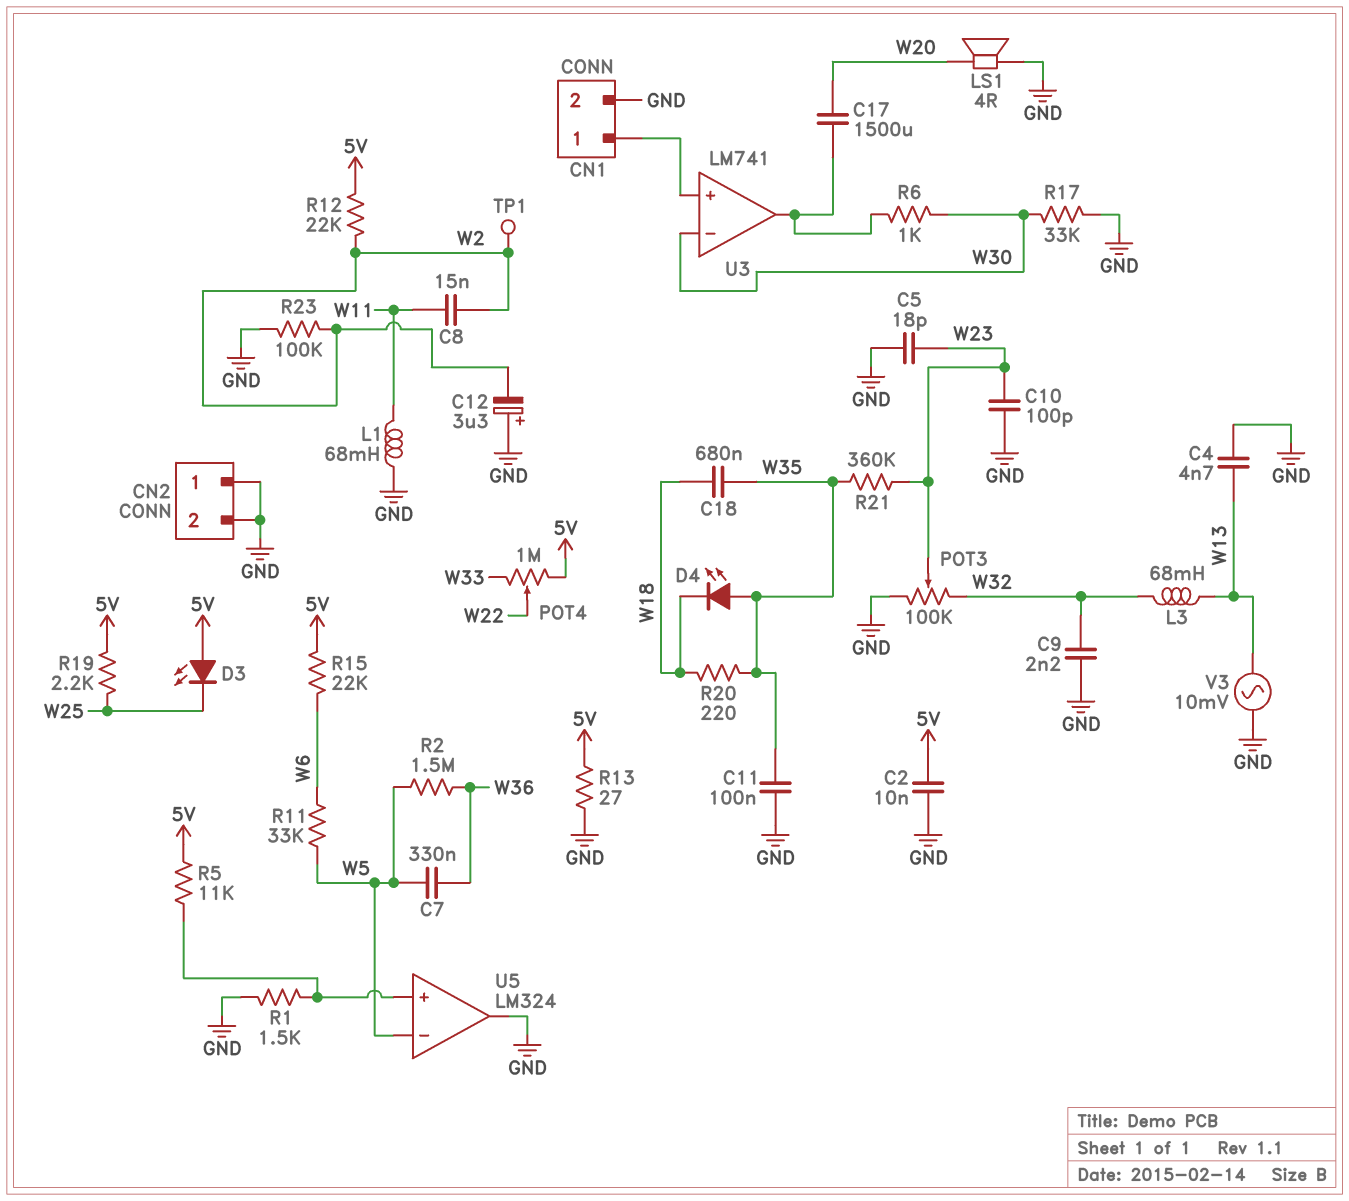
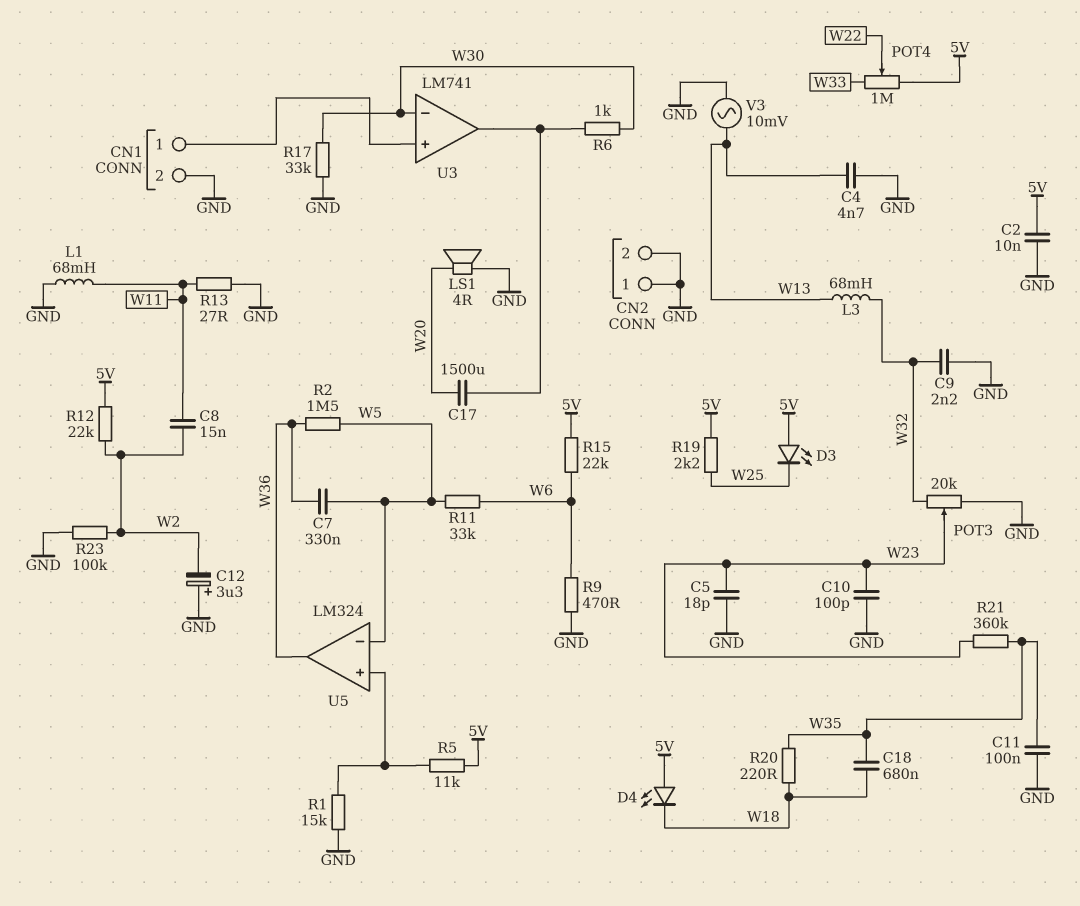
D4: LED (A W35, K W18) -> LED (A 5V, K W18)
POT3: 100k (GND, W32, wiper W23) -> 20k (GND, W32, wiper W23)
R1: 1.5k (GND, U5/in+) -> 15k (GND, U5/in+)
R9: none -> 470 (GND, W6)
R13: 27 (5V, GND) -> 27 (GND, W11)
TP1: test point (W2) -> none
U5 pin out: GND -> W36

